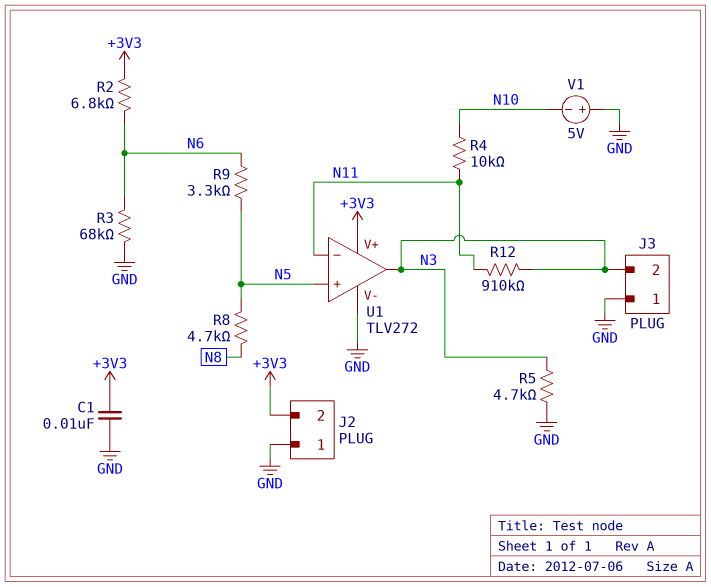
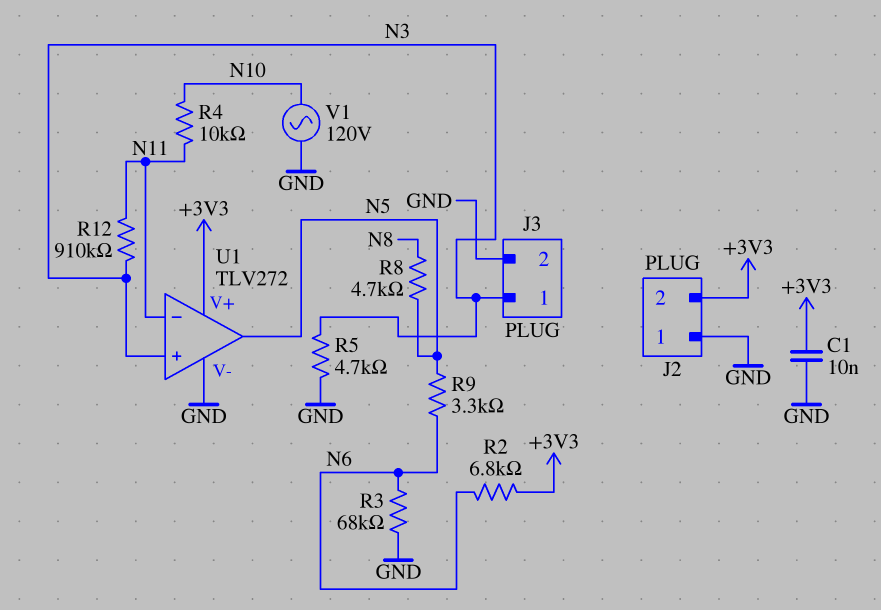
J3 pin 1: GND -> N3
J3 pin 2: N3 -> GND
U1 pin in+: N5 -> N3
U1 pin out: N3 -> N5
V1: 5V (plus GND, minus N10) -> AC 120V (GND, N10)

